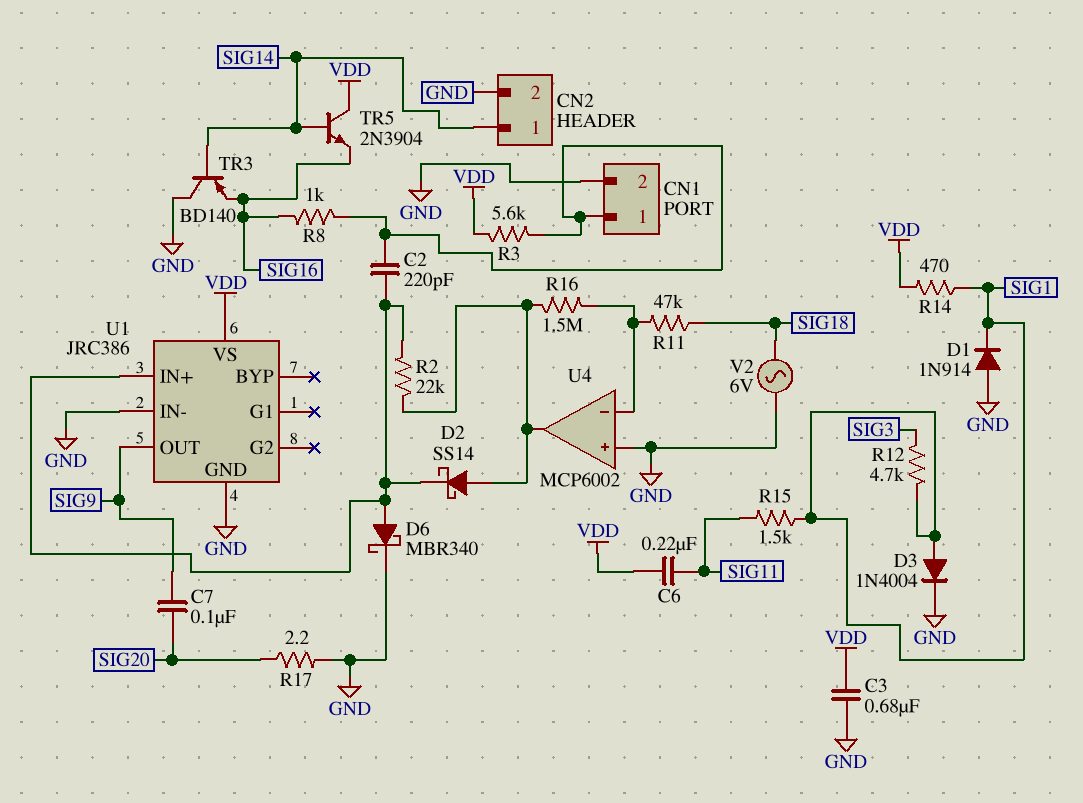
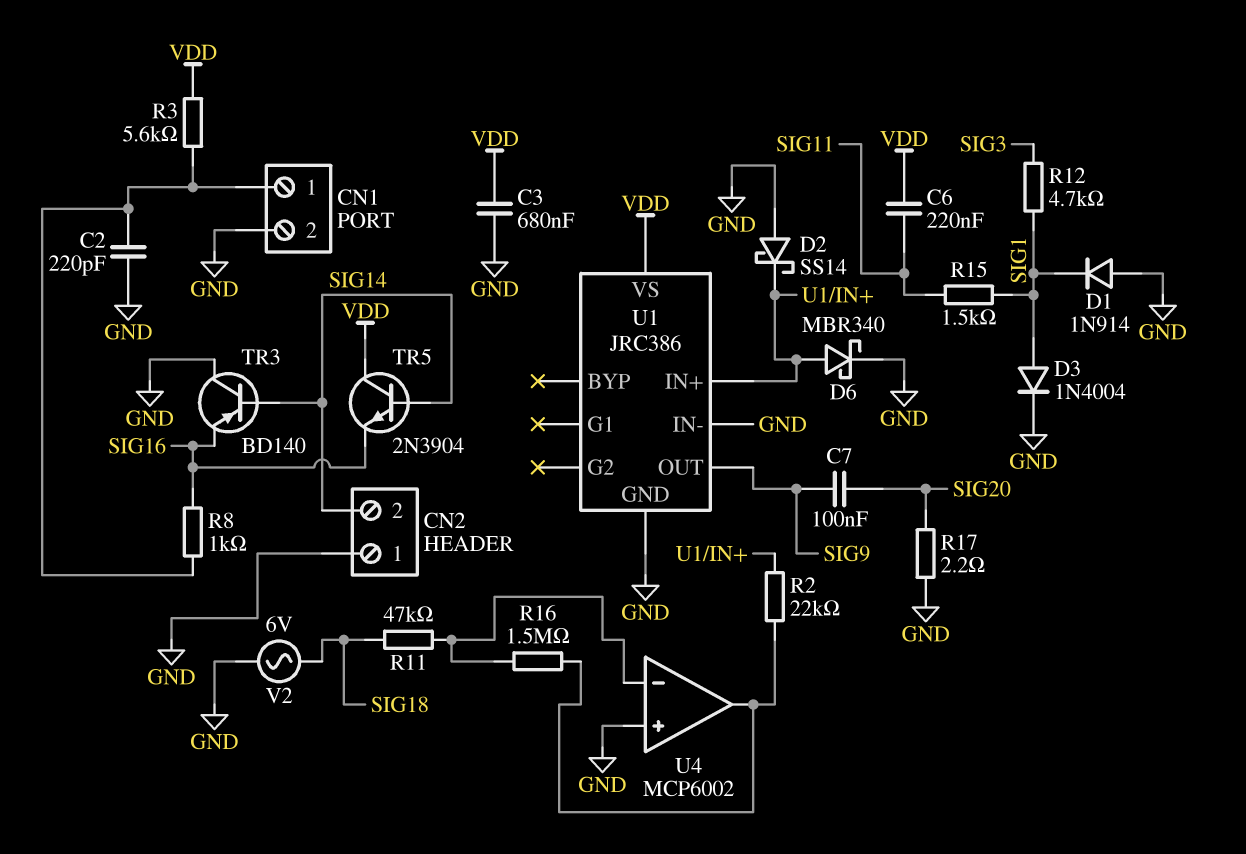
C2: 220pF (CN1/1, U1/IN+) -> 220pF (CN1/1, GND)
CN2 pin 1: SIG14 -> GND
CN2 pin 2: GND -> SIG14
D2: schottky SS14 (A U4/out, K U1/IN+) -> schottky SS14 (A GND, K U1/IN+)
R14: 470 (SIG1, VDD) -> none

